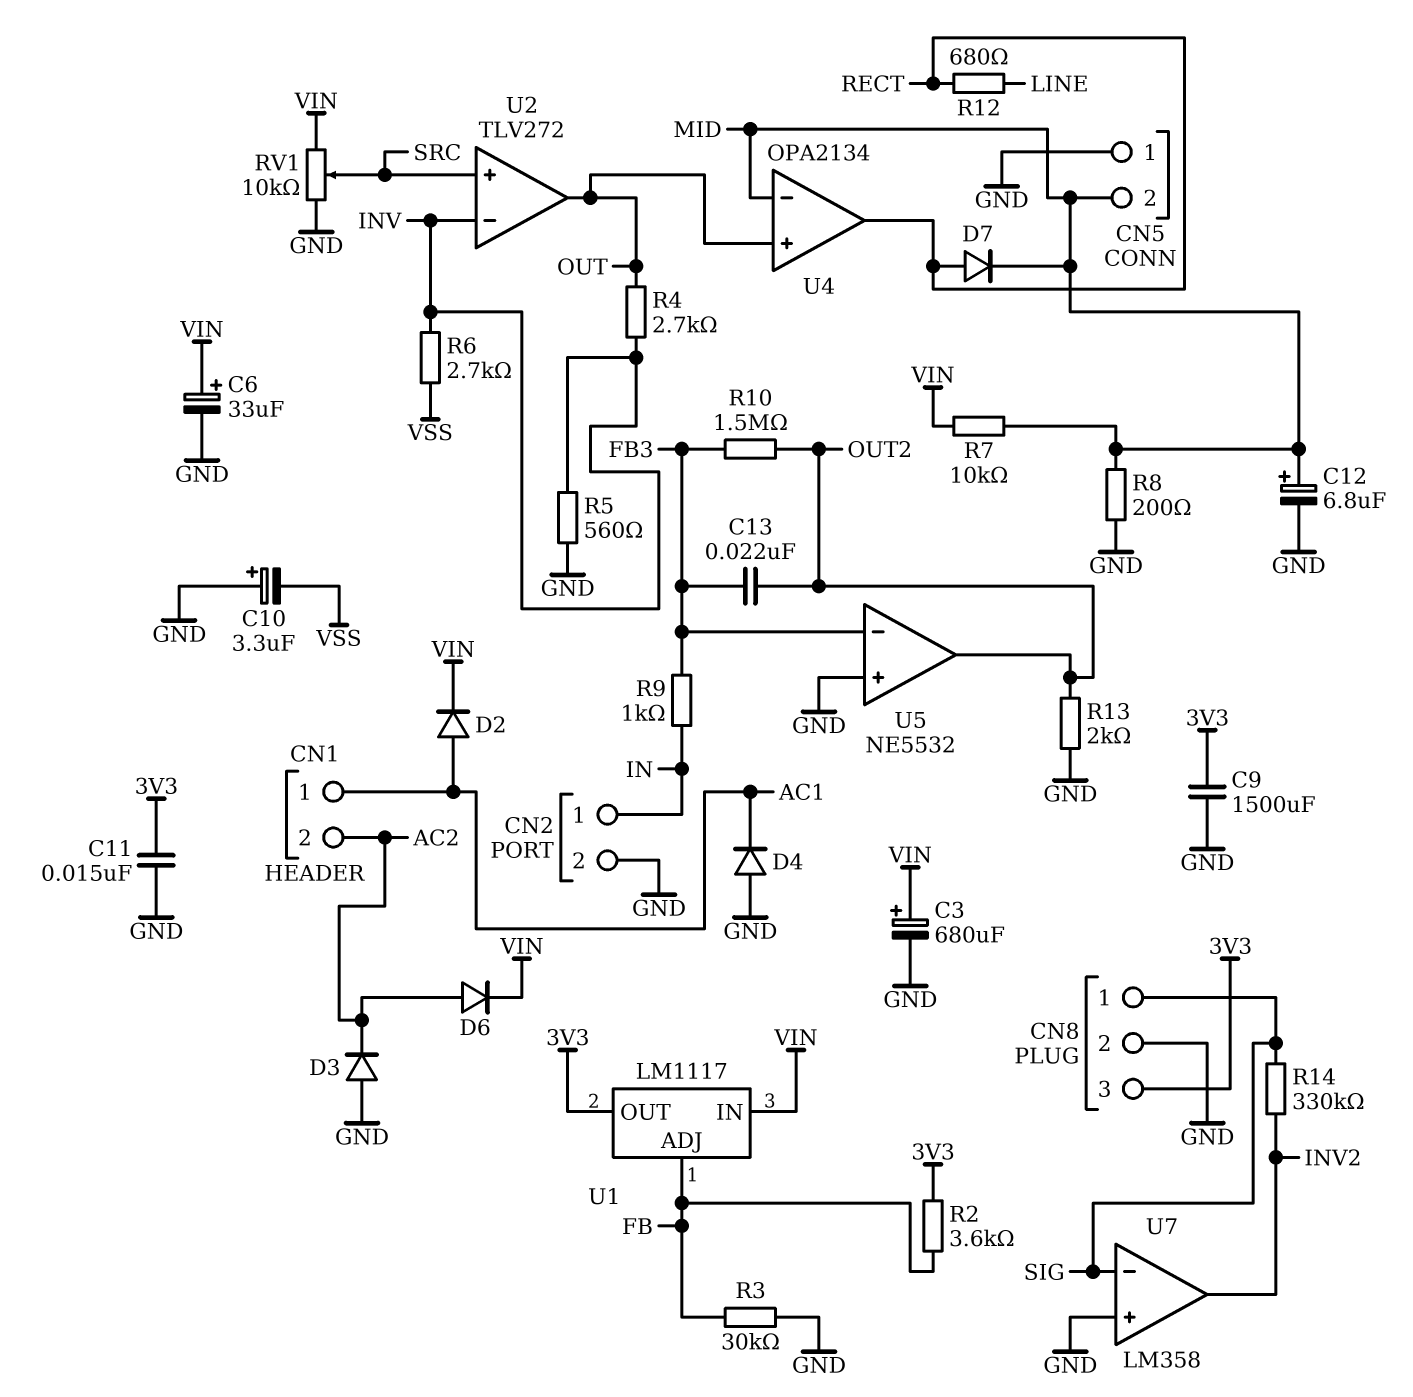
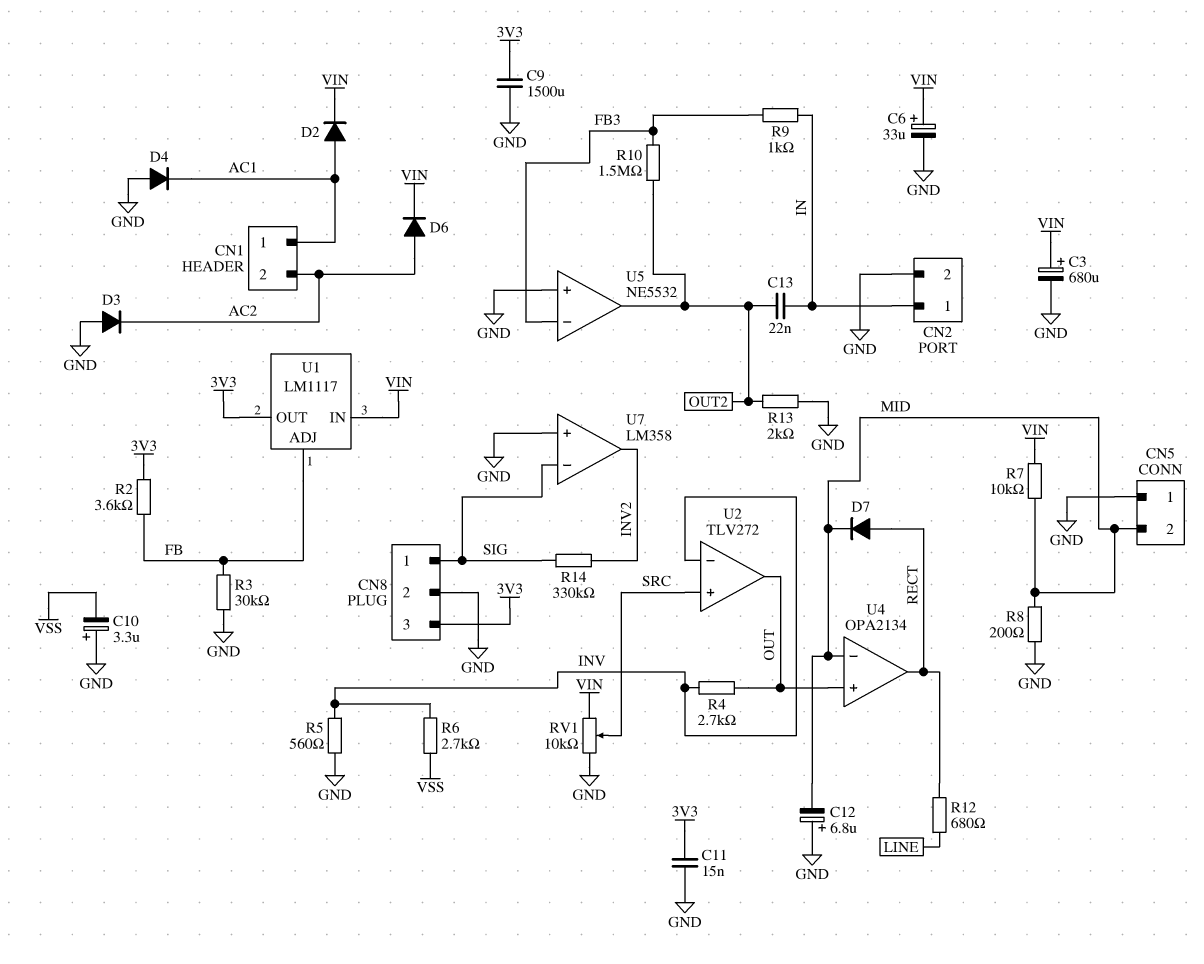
C12: 6.8uF (plus MID, minus GND) -> 6.8uF (plus GND, minus MID)
C13: 22nF (FB3, OUT2) -> 22nF (IN, OUT2)

